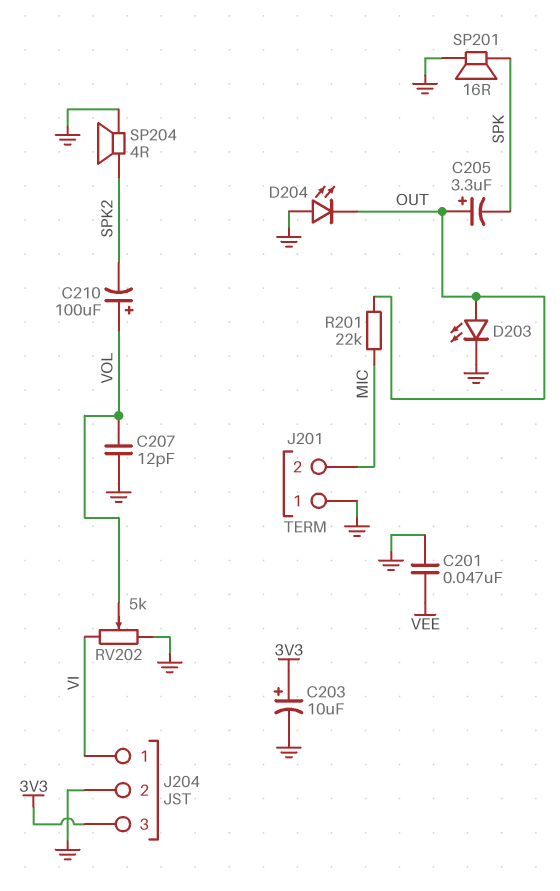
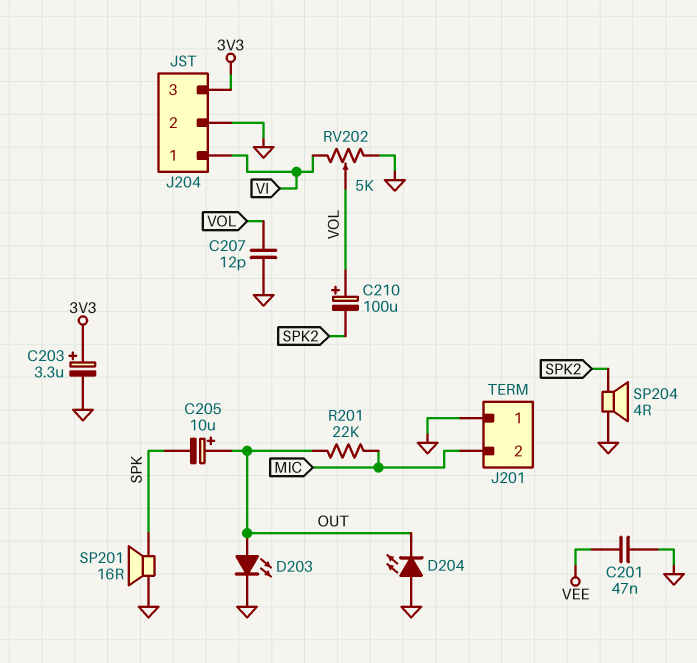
C203: 10uF (plus 3V3, minus GND) -> 3.3uF (plus 3V3, minus GND)
C205: 3.3uF (plus OUT, minus SPK) -> 10uF (plus OUT, minus SPK)

